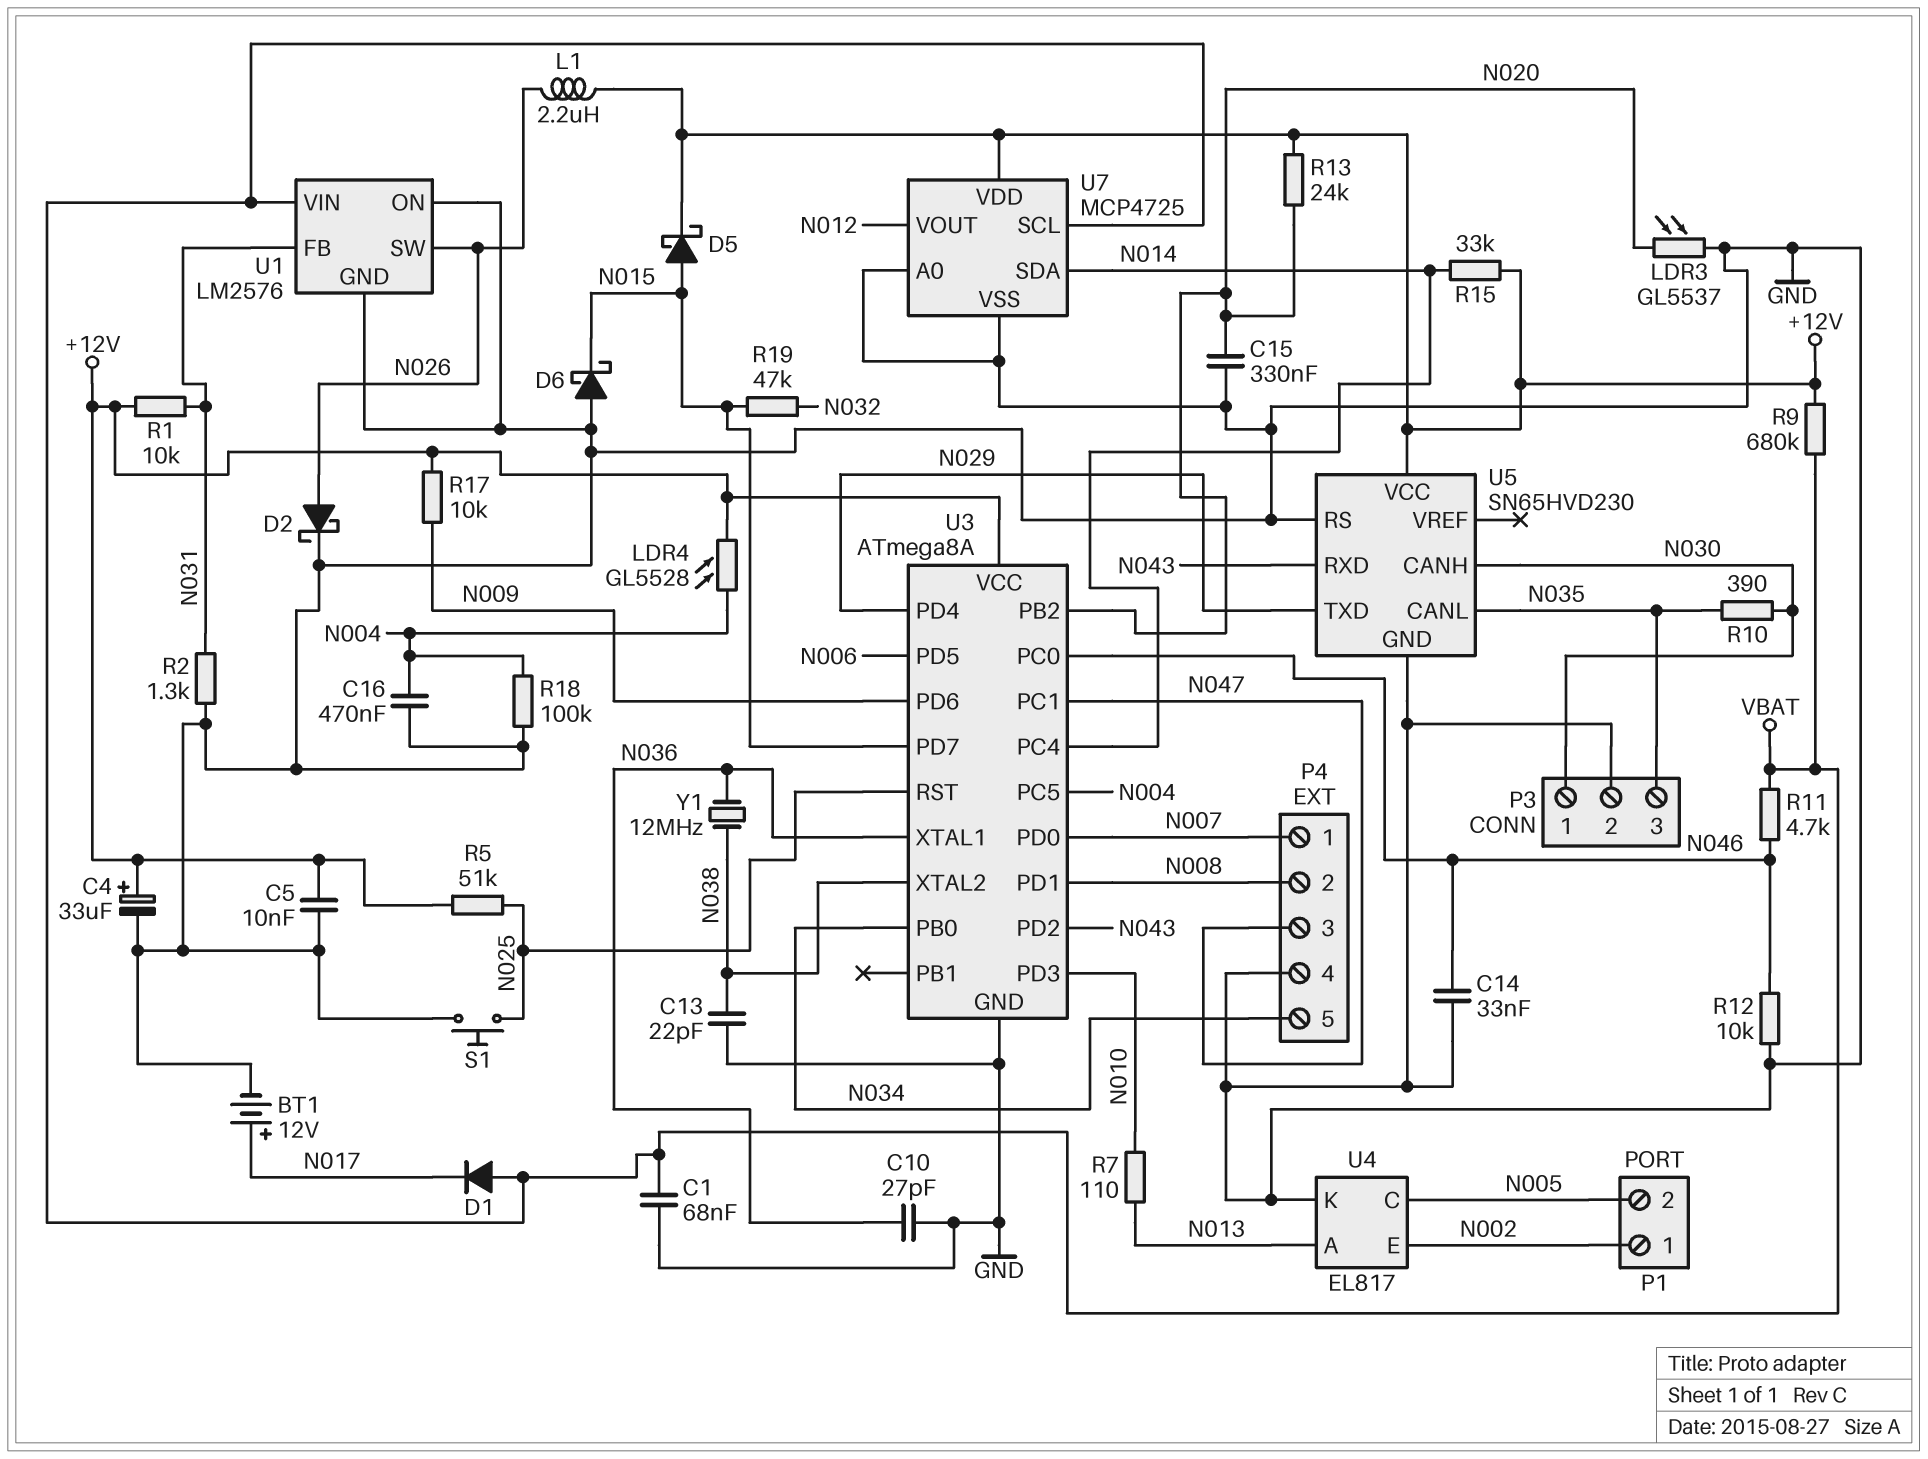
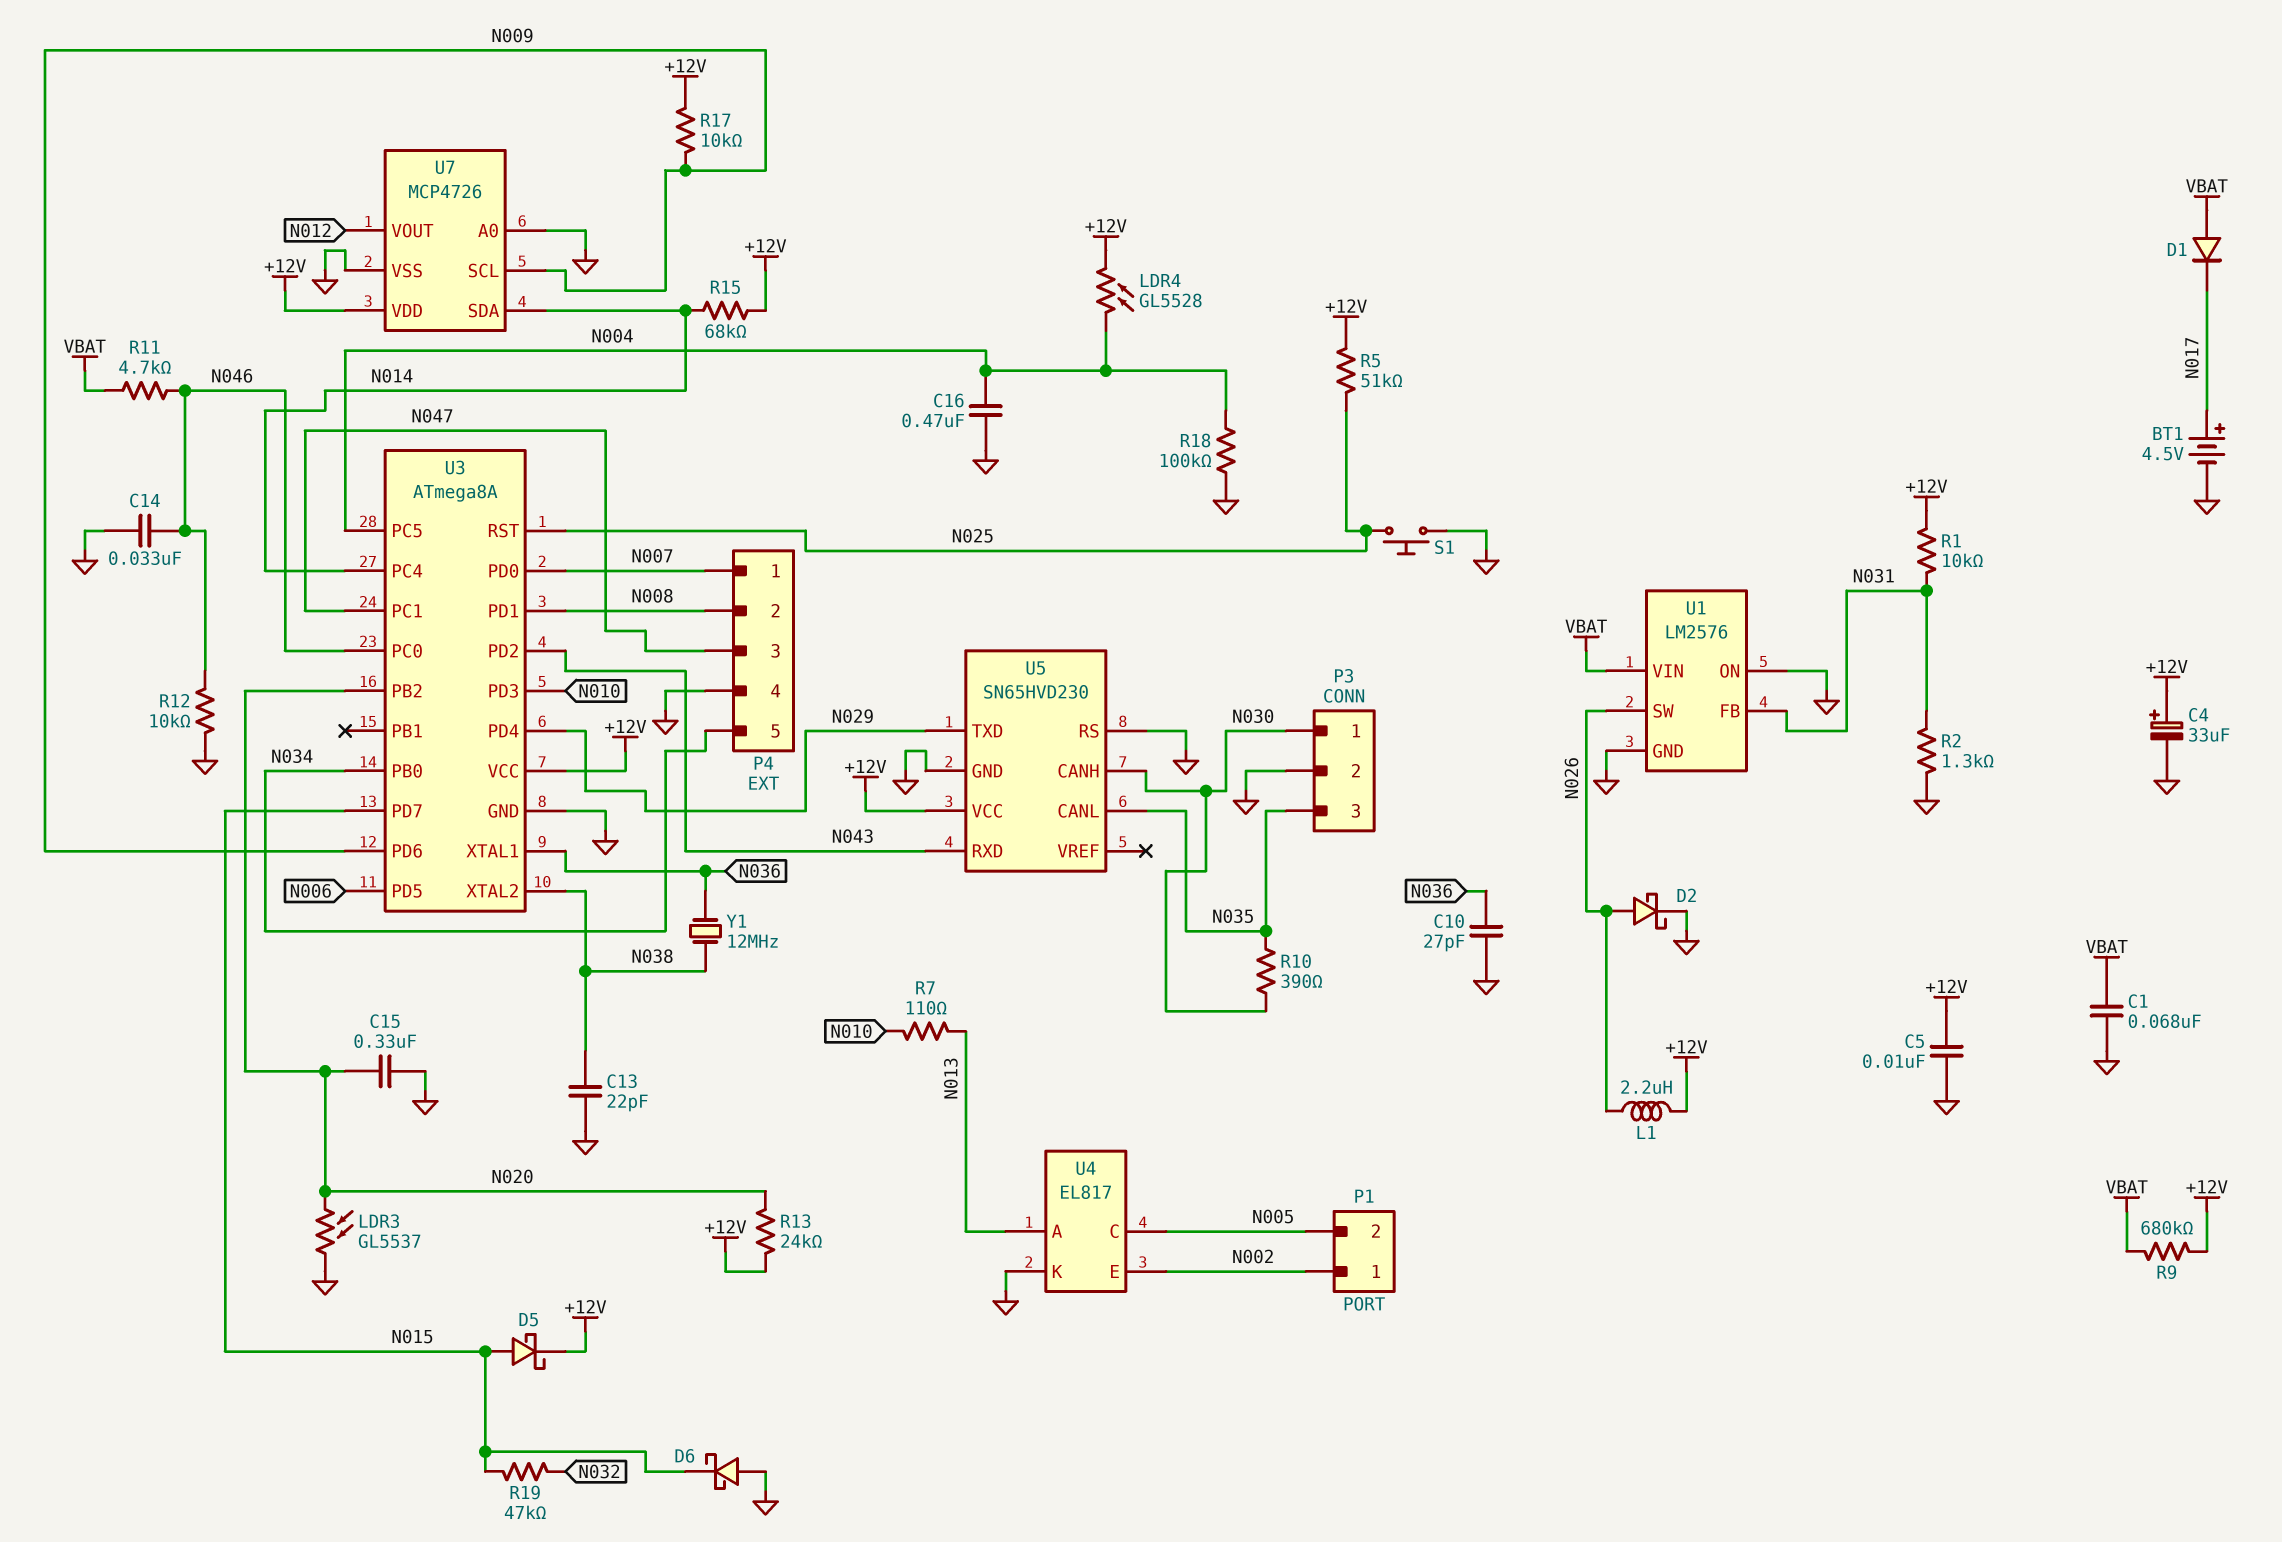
BT1: 12V (plus N017, minus GND) -> 4.5V (plus N017, minus GND)
R15: 33k (+12V, N014) -> 68k (+12V, N014)
U7: MCP4725 -> MCP4726
U7 pin SCL: VBAT -> N009

